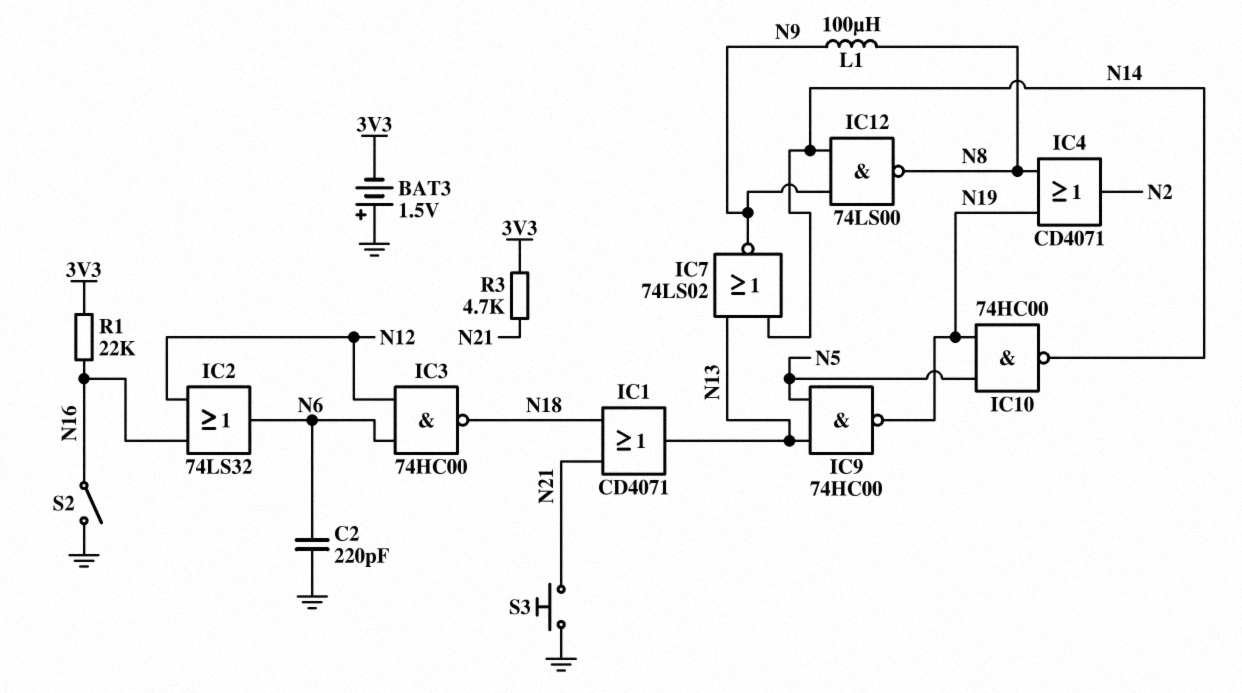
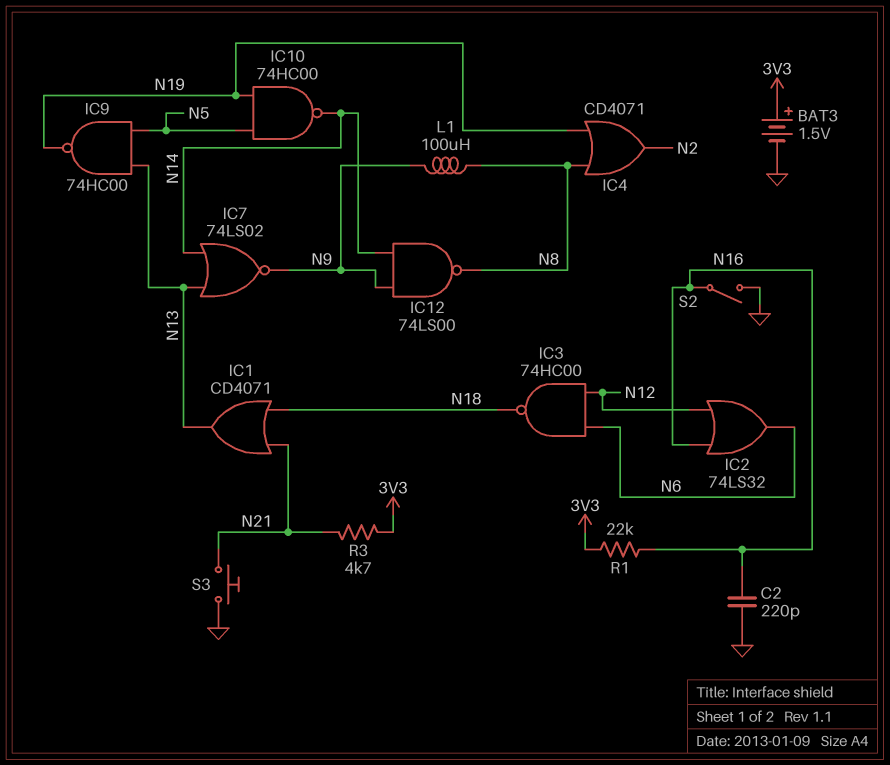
BAT3: 1.5V (plus GND, minus 3V3) -> 1.5V (plus 3V3, minus GND)
C2: 220pF (GND, N6) -> 220pF (GND, N16)

